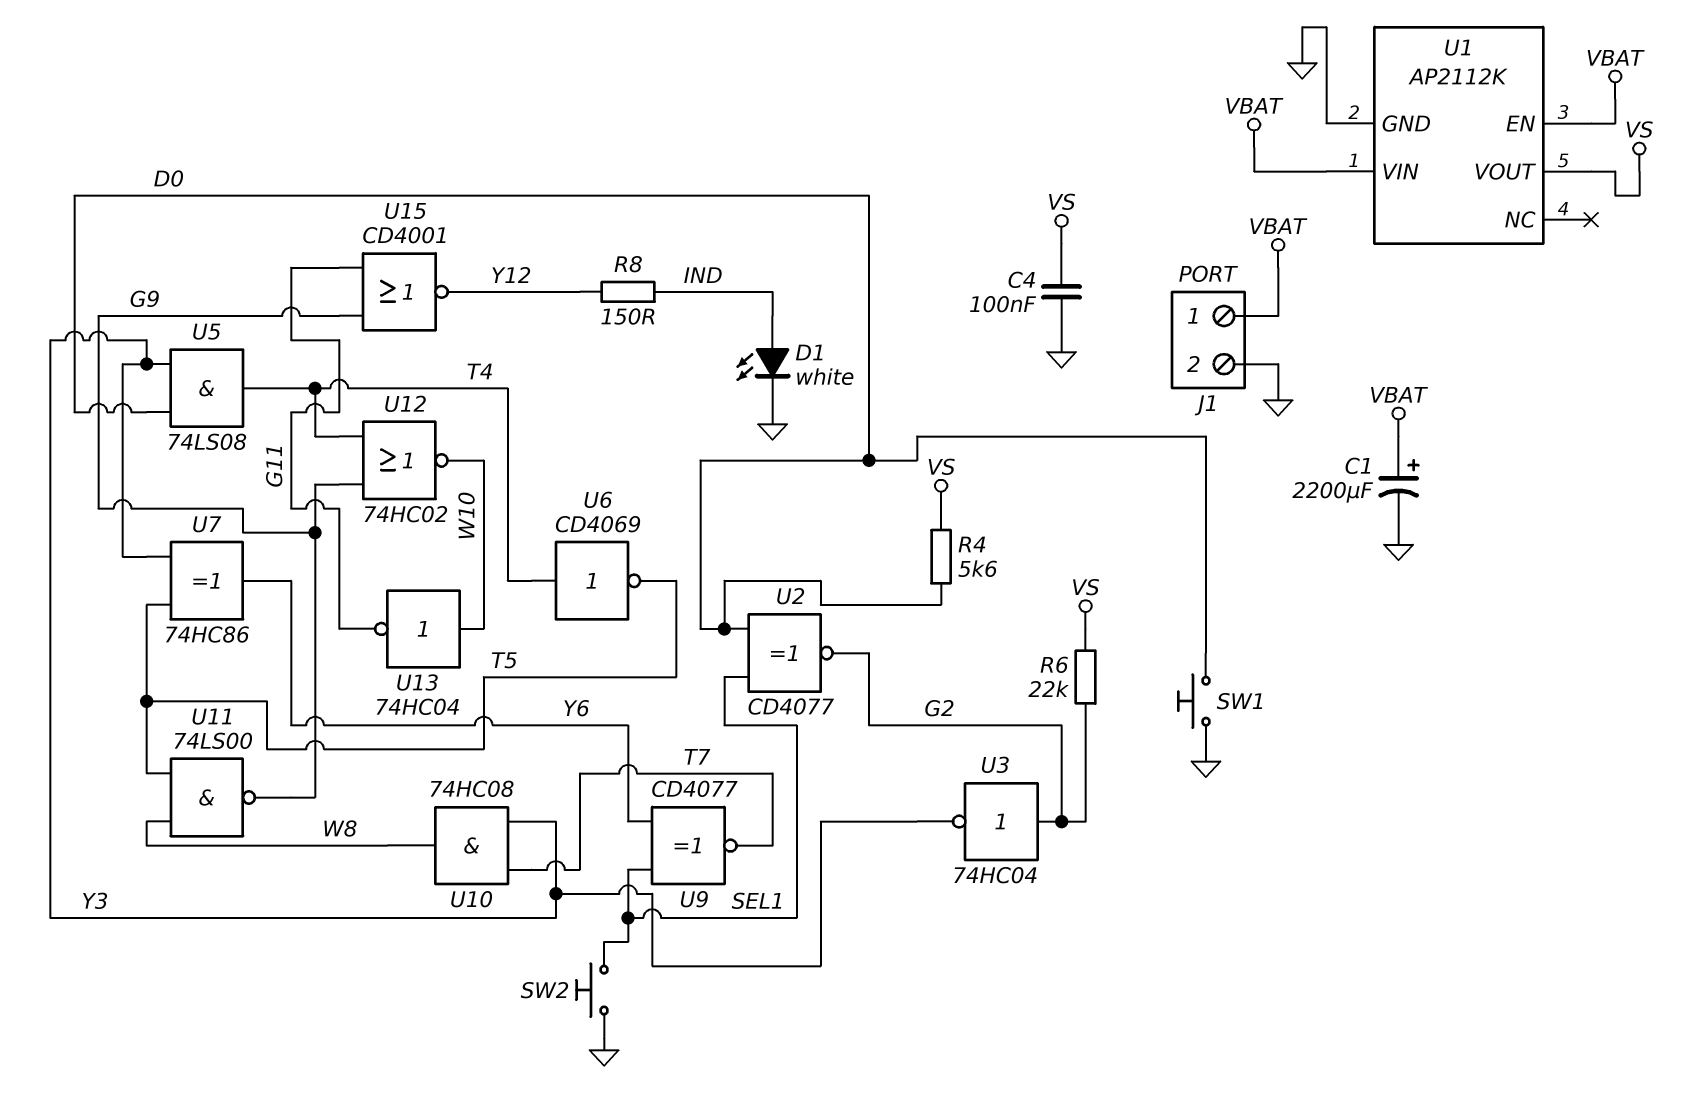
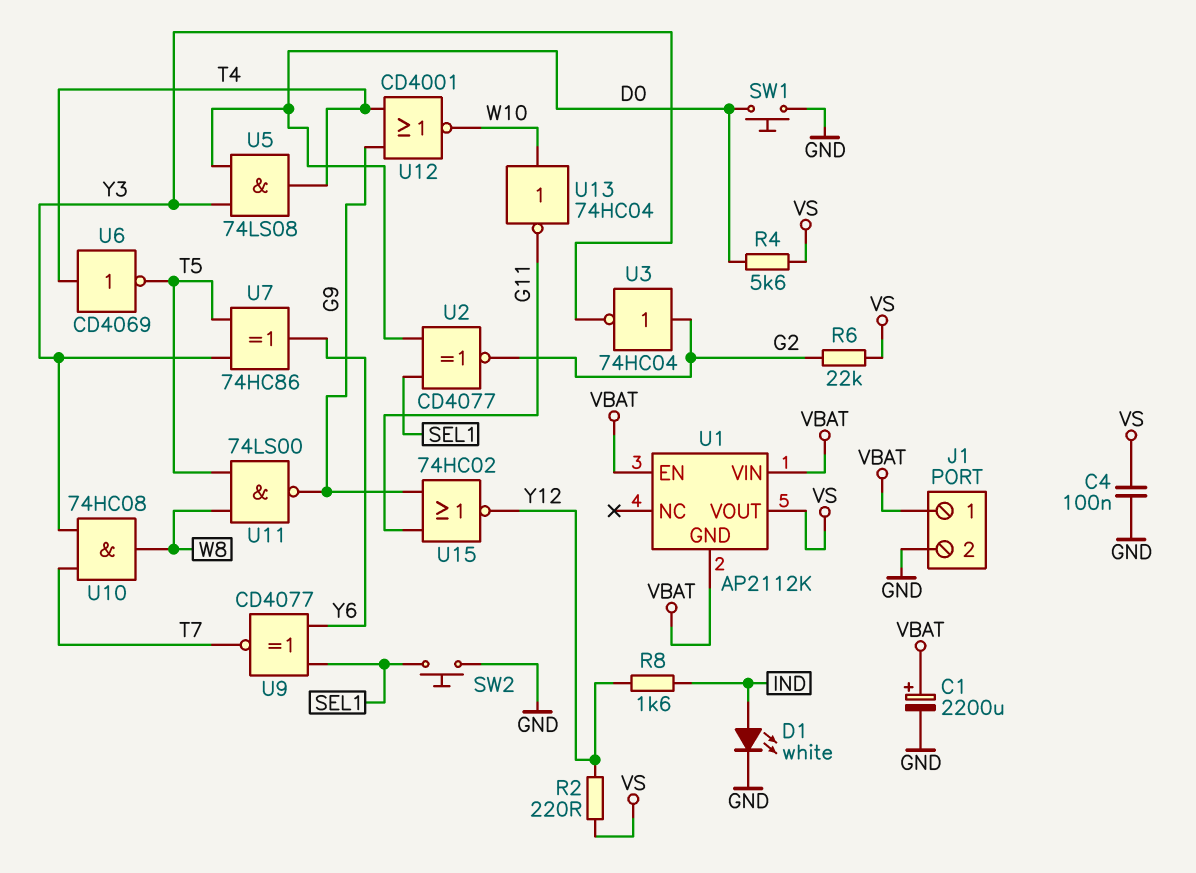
R2: none -> 220 (VS, Y12)
R8: 150 (IND, Y12) -> 1.6k (IND, Y12)
U1 pin GND: GND -> VBAT
U12: NOR 74HC02 (in G9, in T4, out W10) -> NOR CD4001 (in G9, in T4, out W10)
U15: NOR CD4001 (in G9, in G11, out Y12) -> NOR 74HC02 (in G9, in G11, out Y12)

